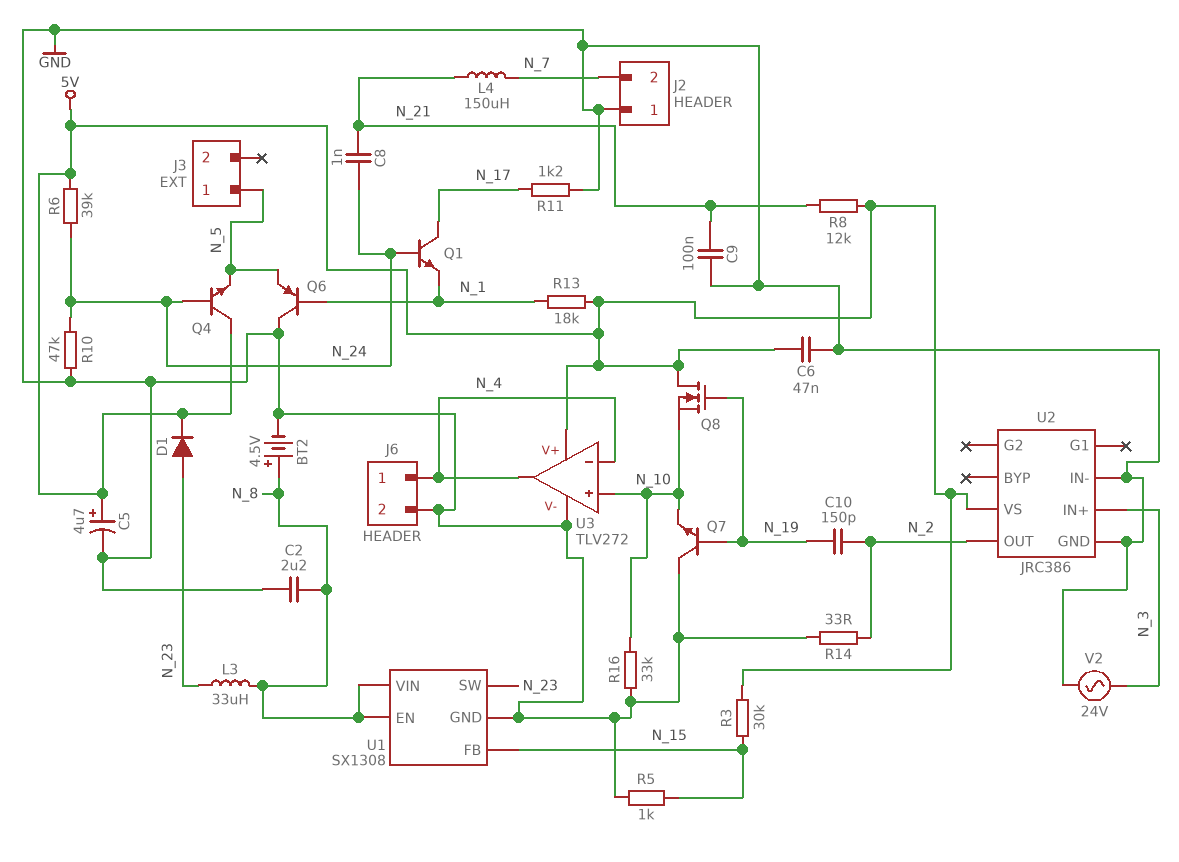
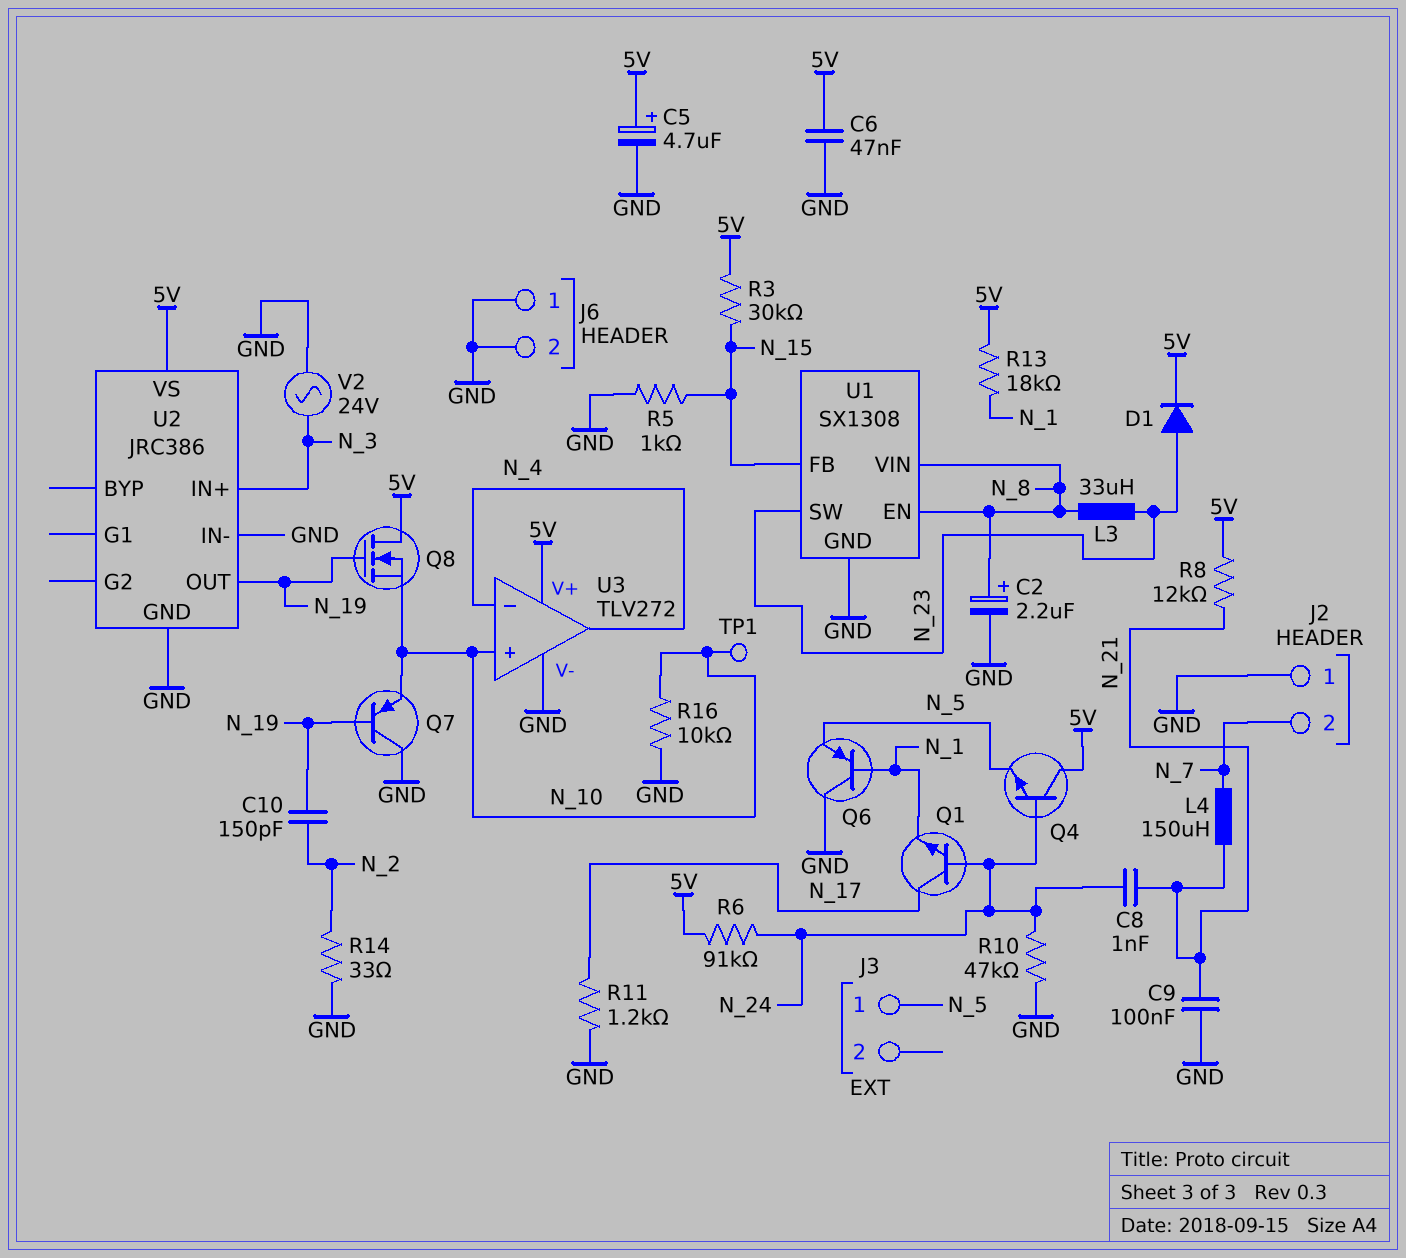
BT2: 4.5V (plus N_8, minus GND) -> none
C2: 2.2uF (GND, N_8) -> 2.2uF (plus N_8, minus GND)
J6 pin 1: N_4 -> GND
Q7: NPN (B N_19, C GND, E N_10) -> PNP (B N_19, C GND, E N_10)
R6: 39k (5V, N_24) -> 91k (5V, N_24)
R16: 33k (GND, N_10) -> 10k (GND, N_10)
TP1: none -> test point (N_10)
U2 pin OUT: N_2 -> N_19

